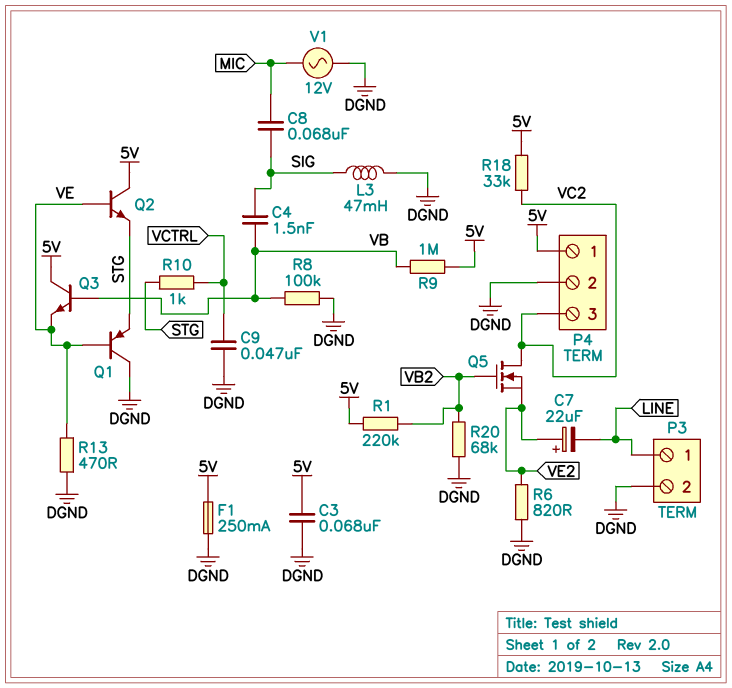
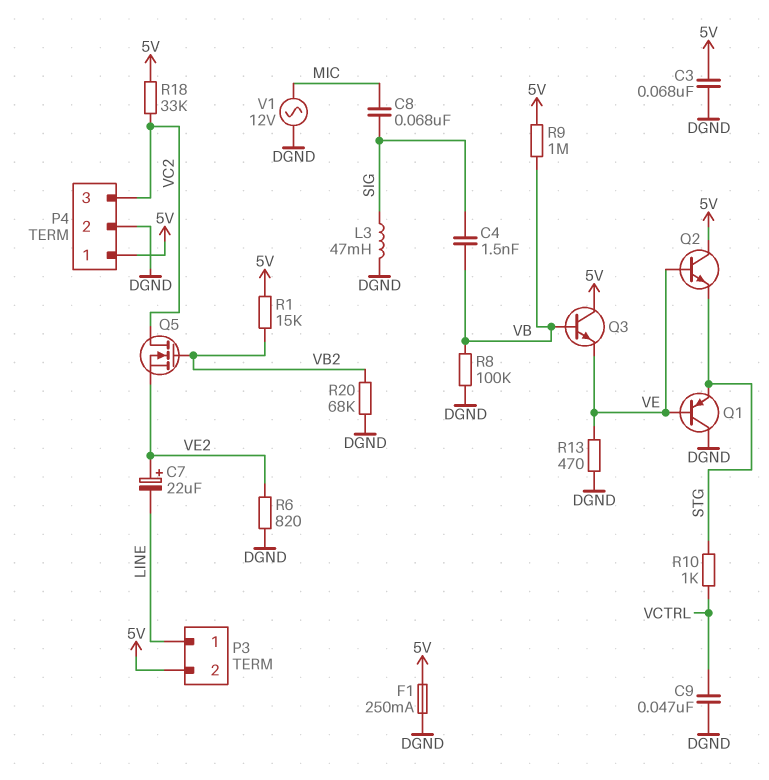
P3 pin 2: DGND -> 5V
R1: 220k (5V, VB2) -> 15k (5V, VB2)

